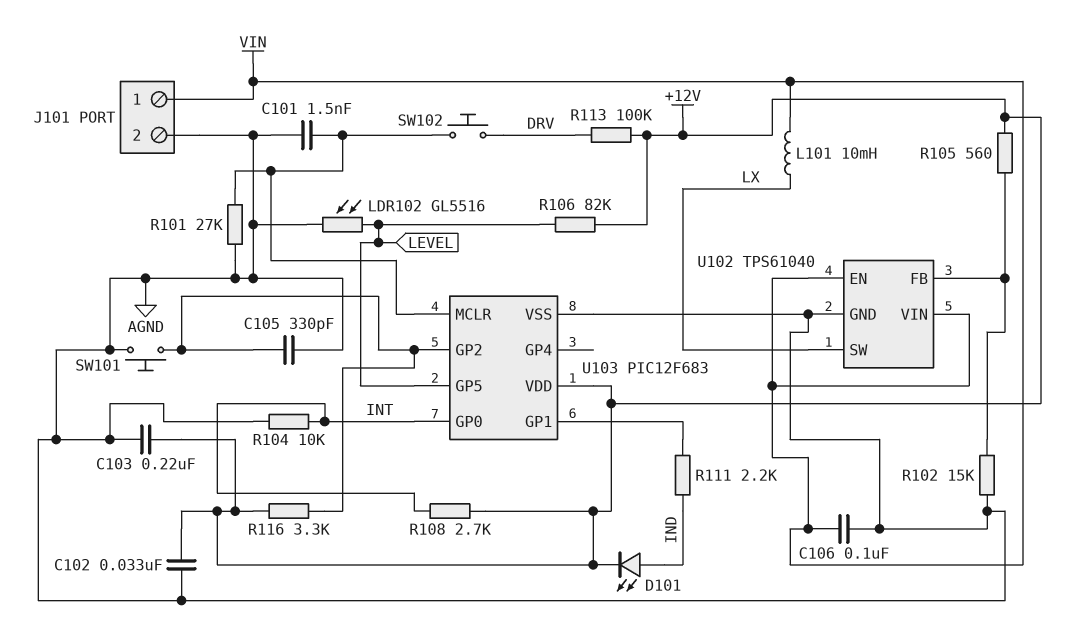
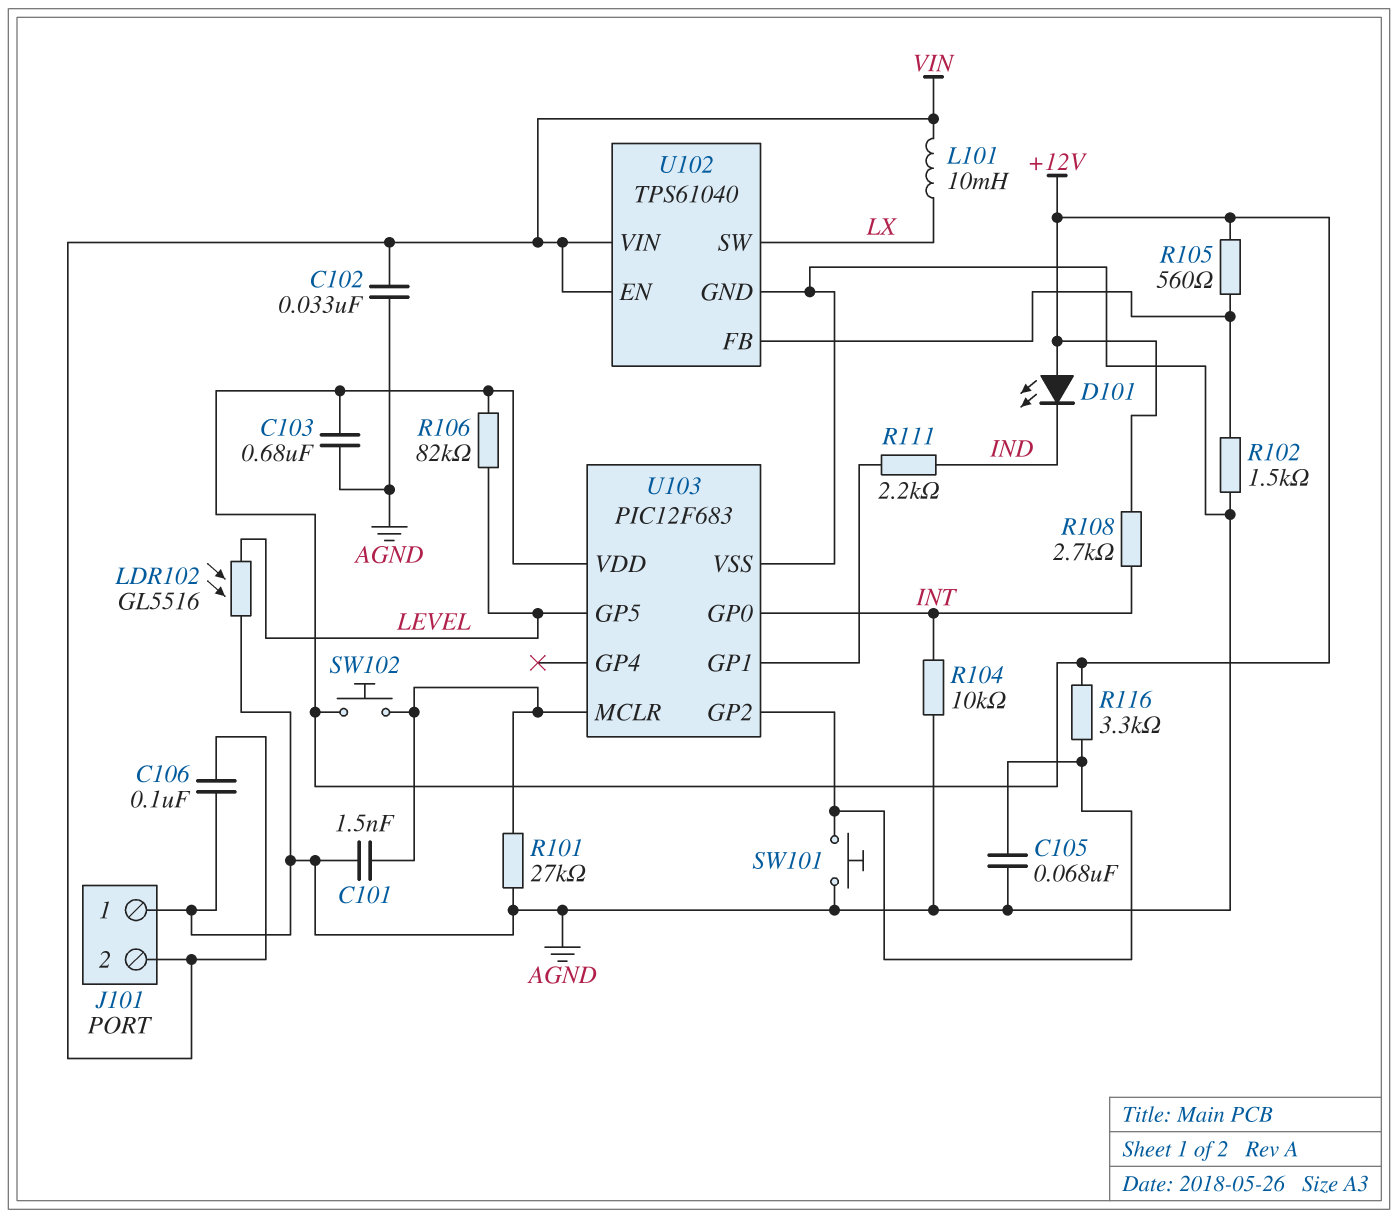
C102: 33nF (+12V, AGND) -> 33nF (AGND, VIN)
C103: 220nF (+12V, AGND) -> 680nF (+12V, AGND)
C105: 330pF (AGND, U103/GP2) -> 68nF (AGND, U103/GP2)
D101: LED (A IND, K +12V) -> LED (A +12V, K IND)
J101 pin 1: VIN -> AGND
J101 pin 2: AGND -> VIN
R102: 15k (AGND, U102/FB) -> 1.5k (AGND, U102/FB)
R113: 100k (+12V, DRV) -> none
SW102: button (DRV, U103/MCLR) -> button (+12V, U103/MCLR)

